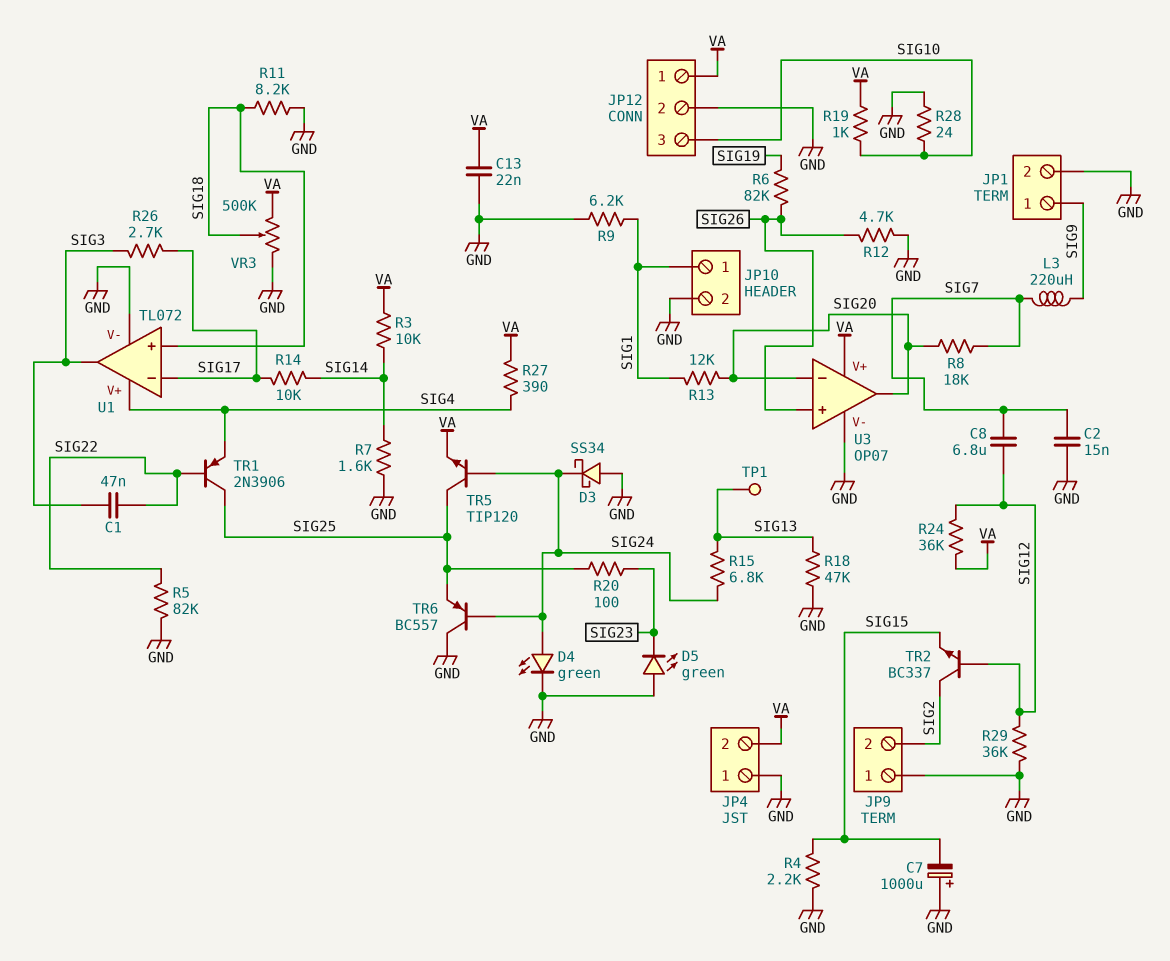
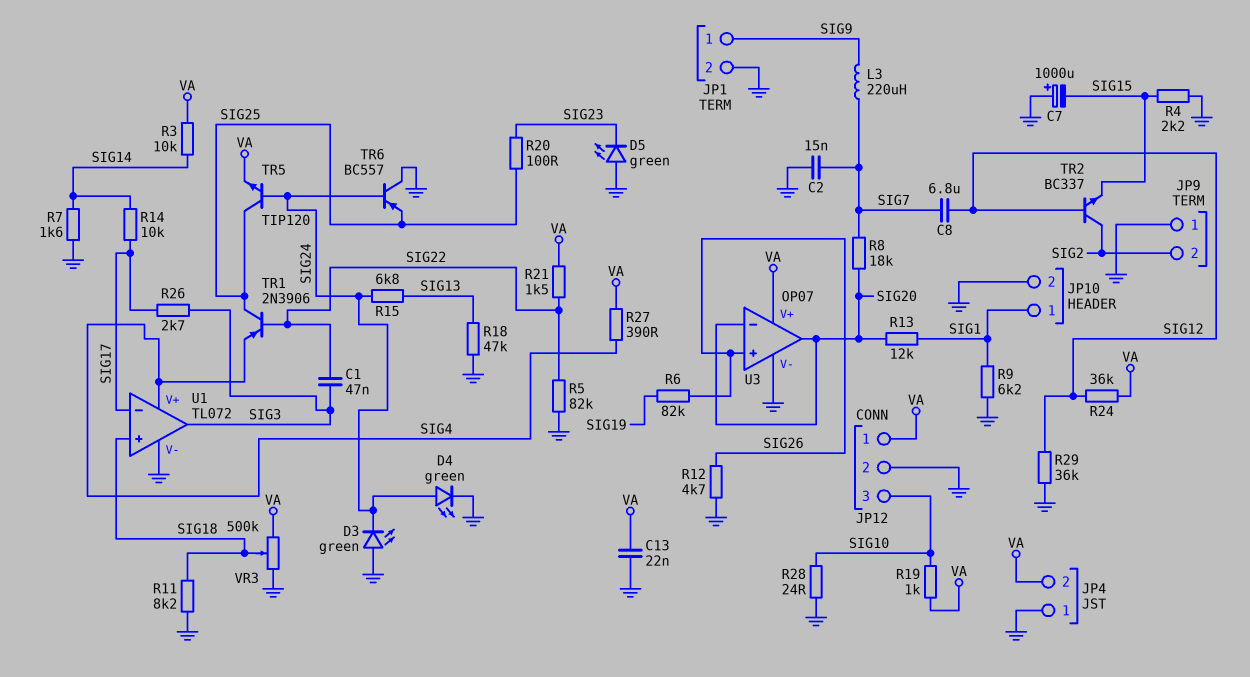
D3: schottky SS34 (A GND, K SIG24) -> LED green (A GND, K SIG24)
R21: none -> 1.5k (SIG22, VA)
TP1: test point (SIG13) -> none

